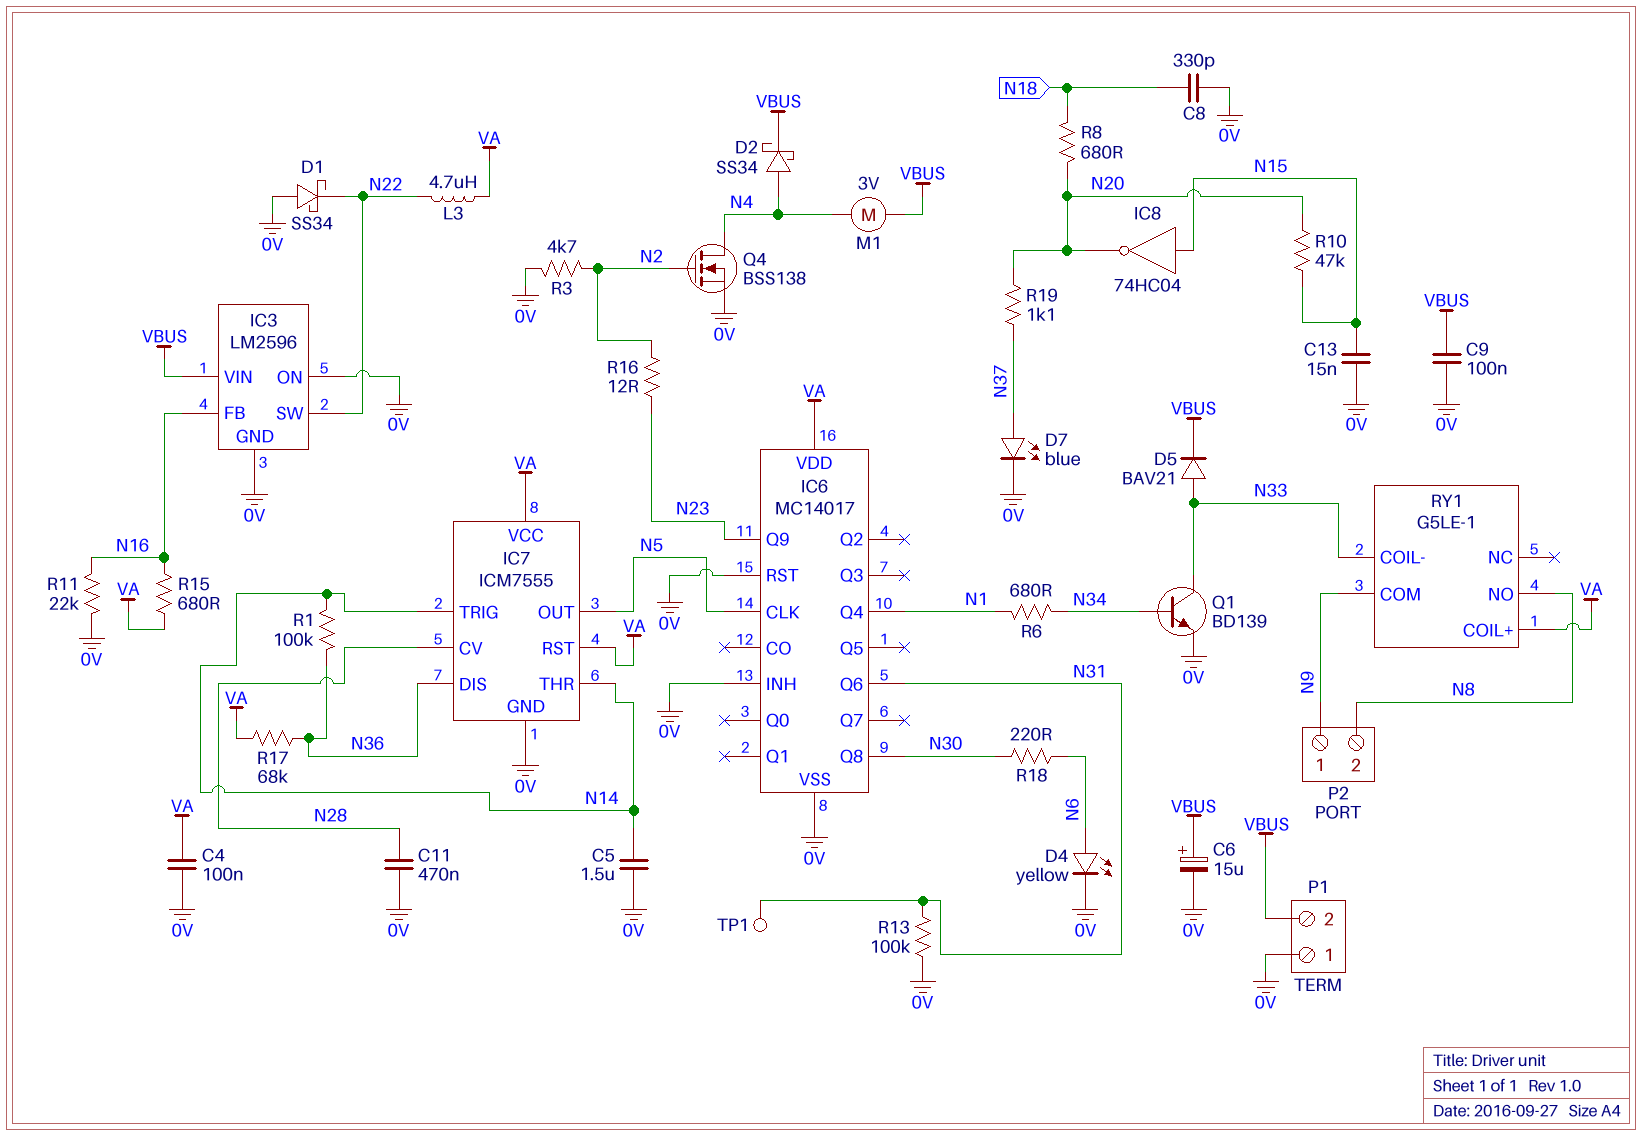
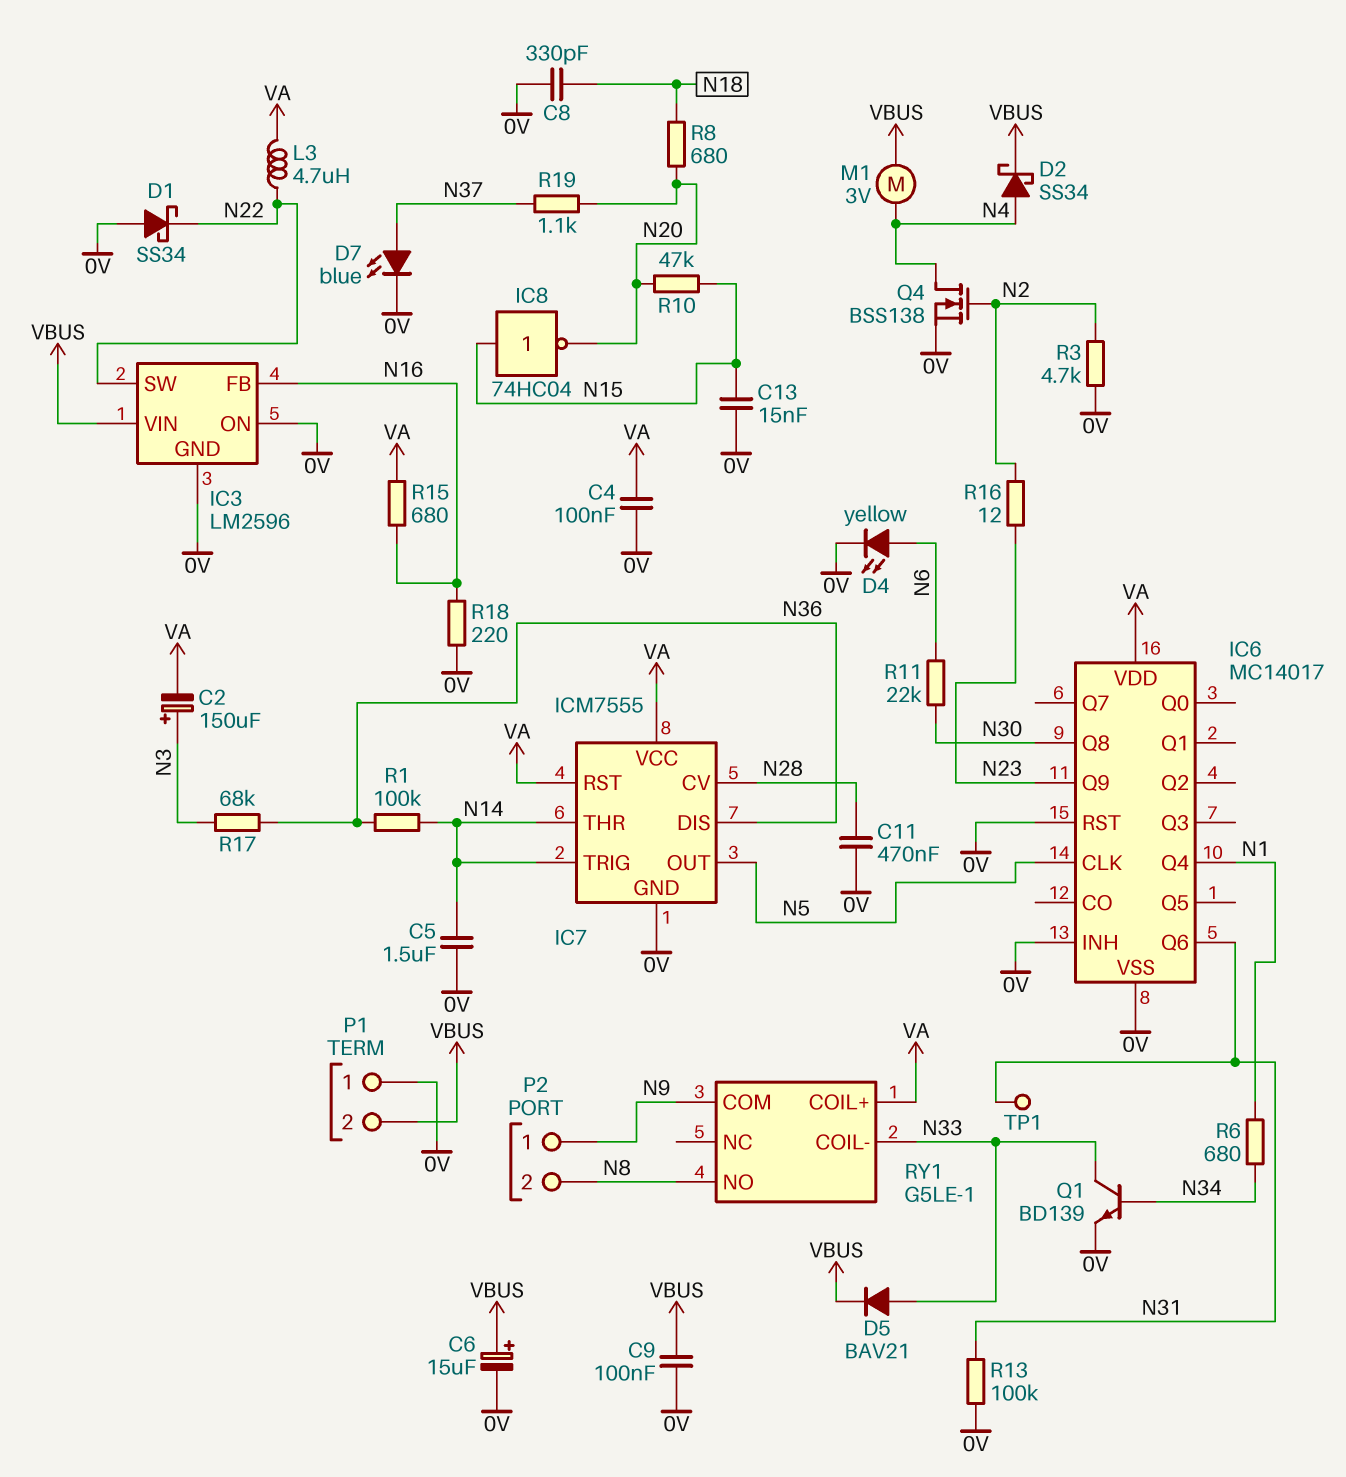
C2: none -> 150uF (plus N3, minus VA)
R11: 22k (0V, N16) -> 22k (N6, N30)
R17: 68k (N36, VA) -> 68k (N3, N36)
R18: 220 (N6, N30) -> 220 (0V, N16)

